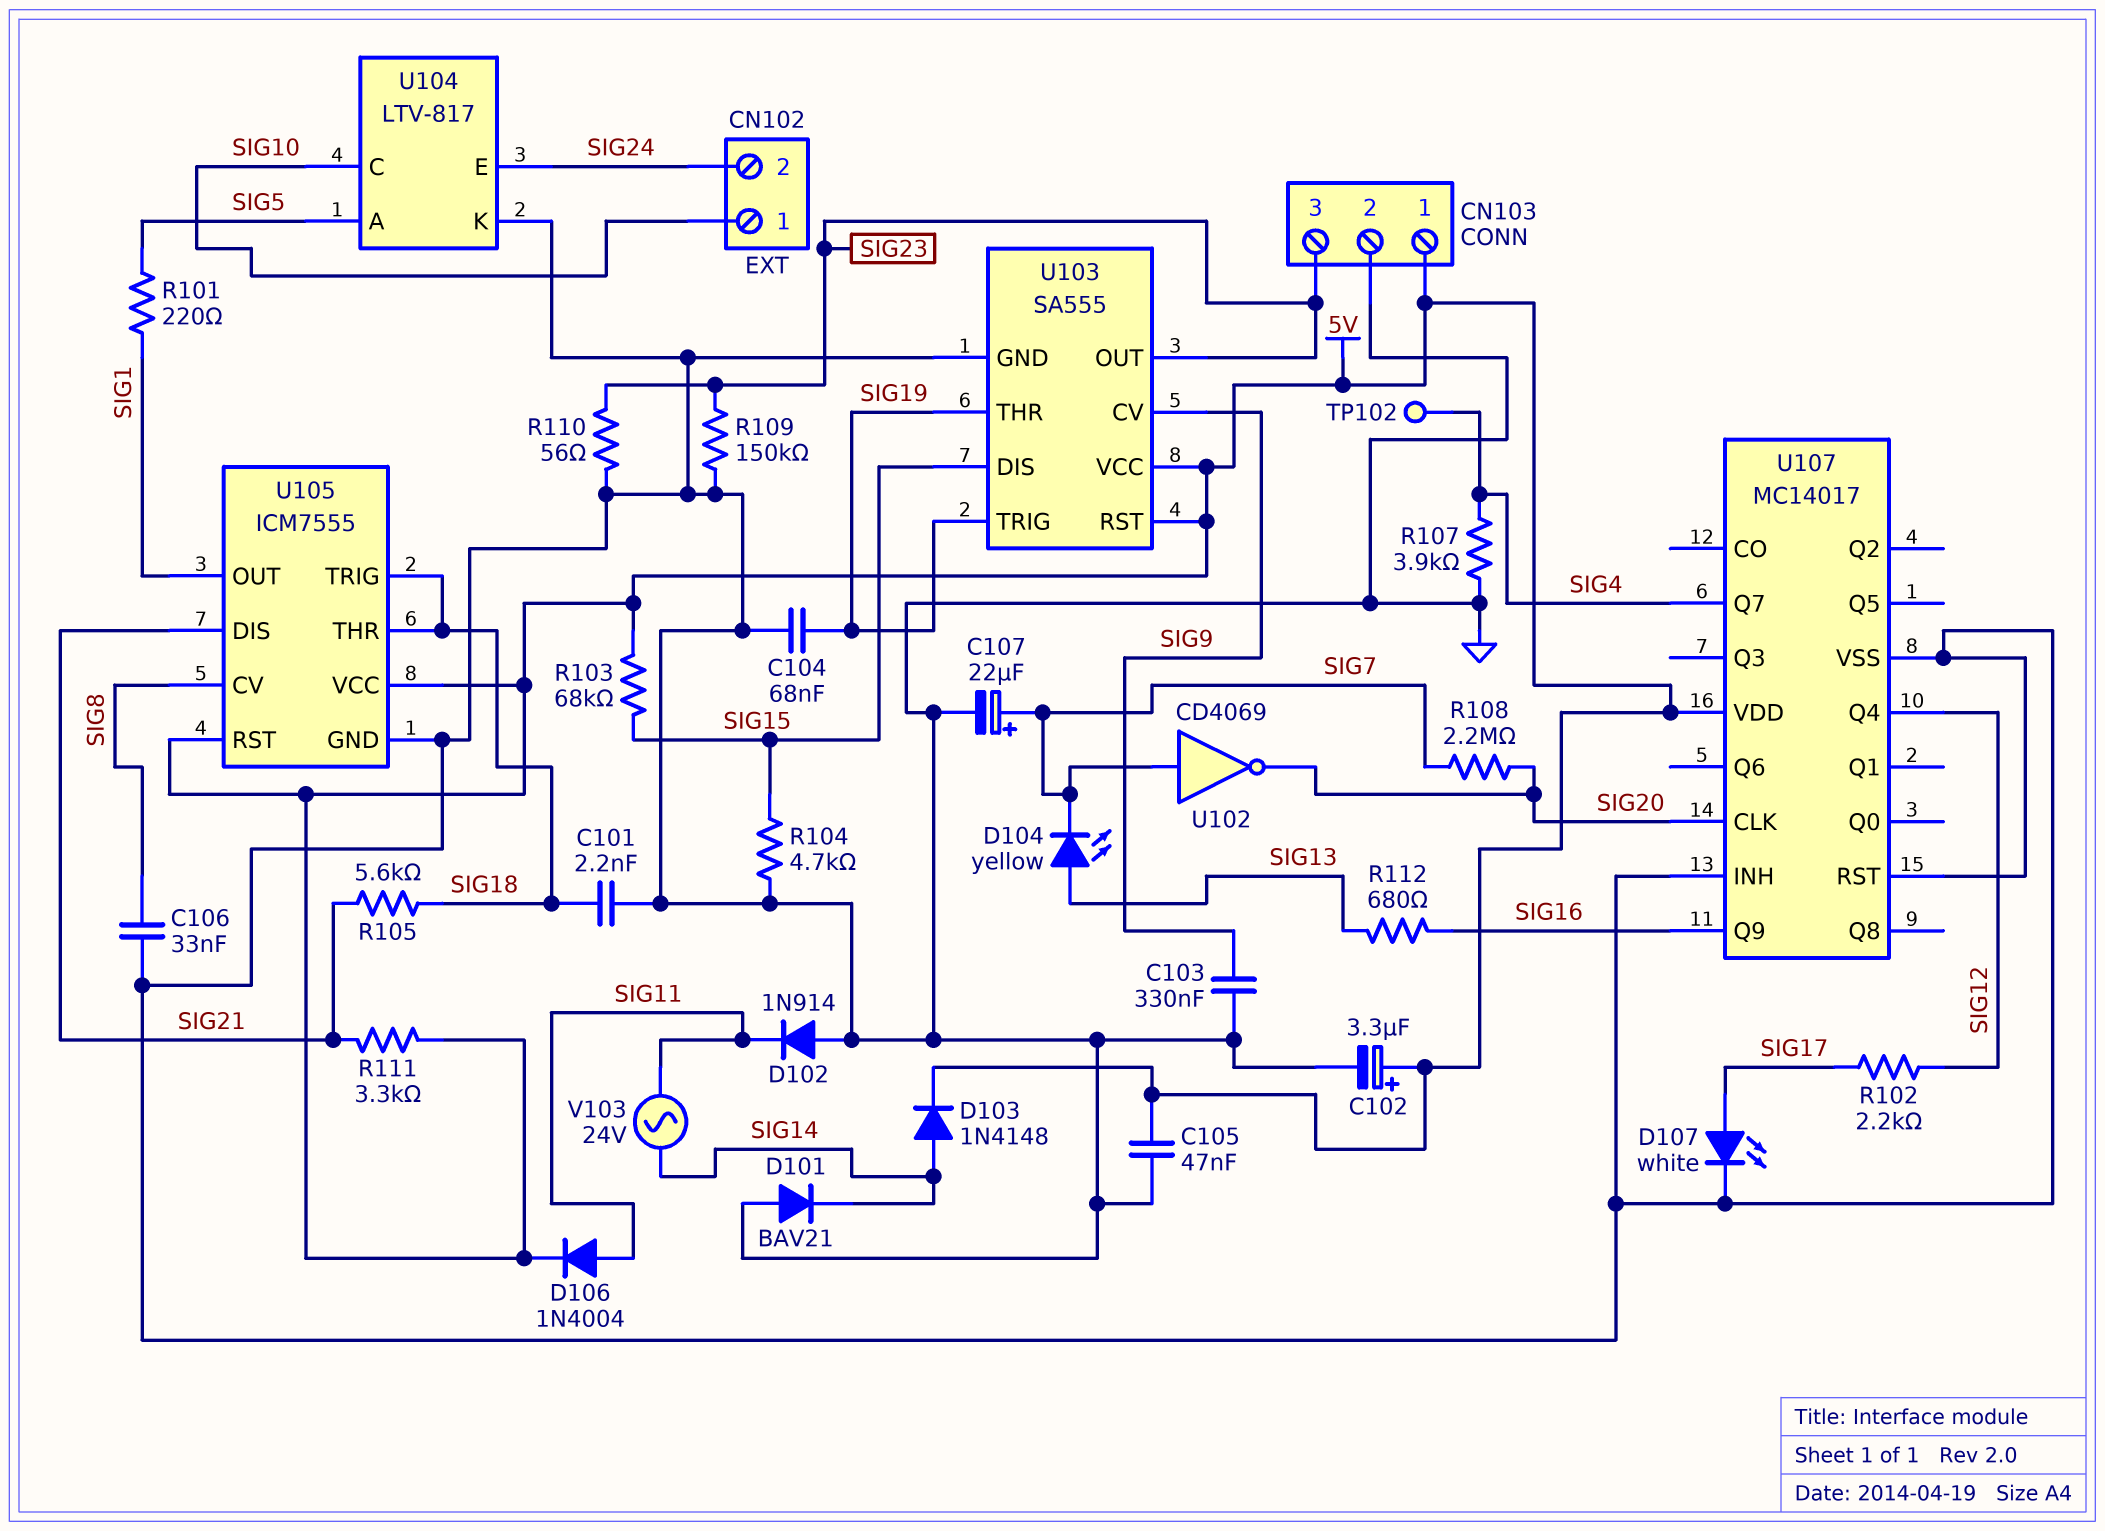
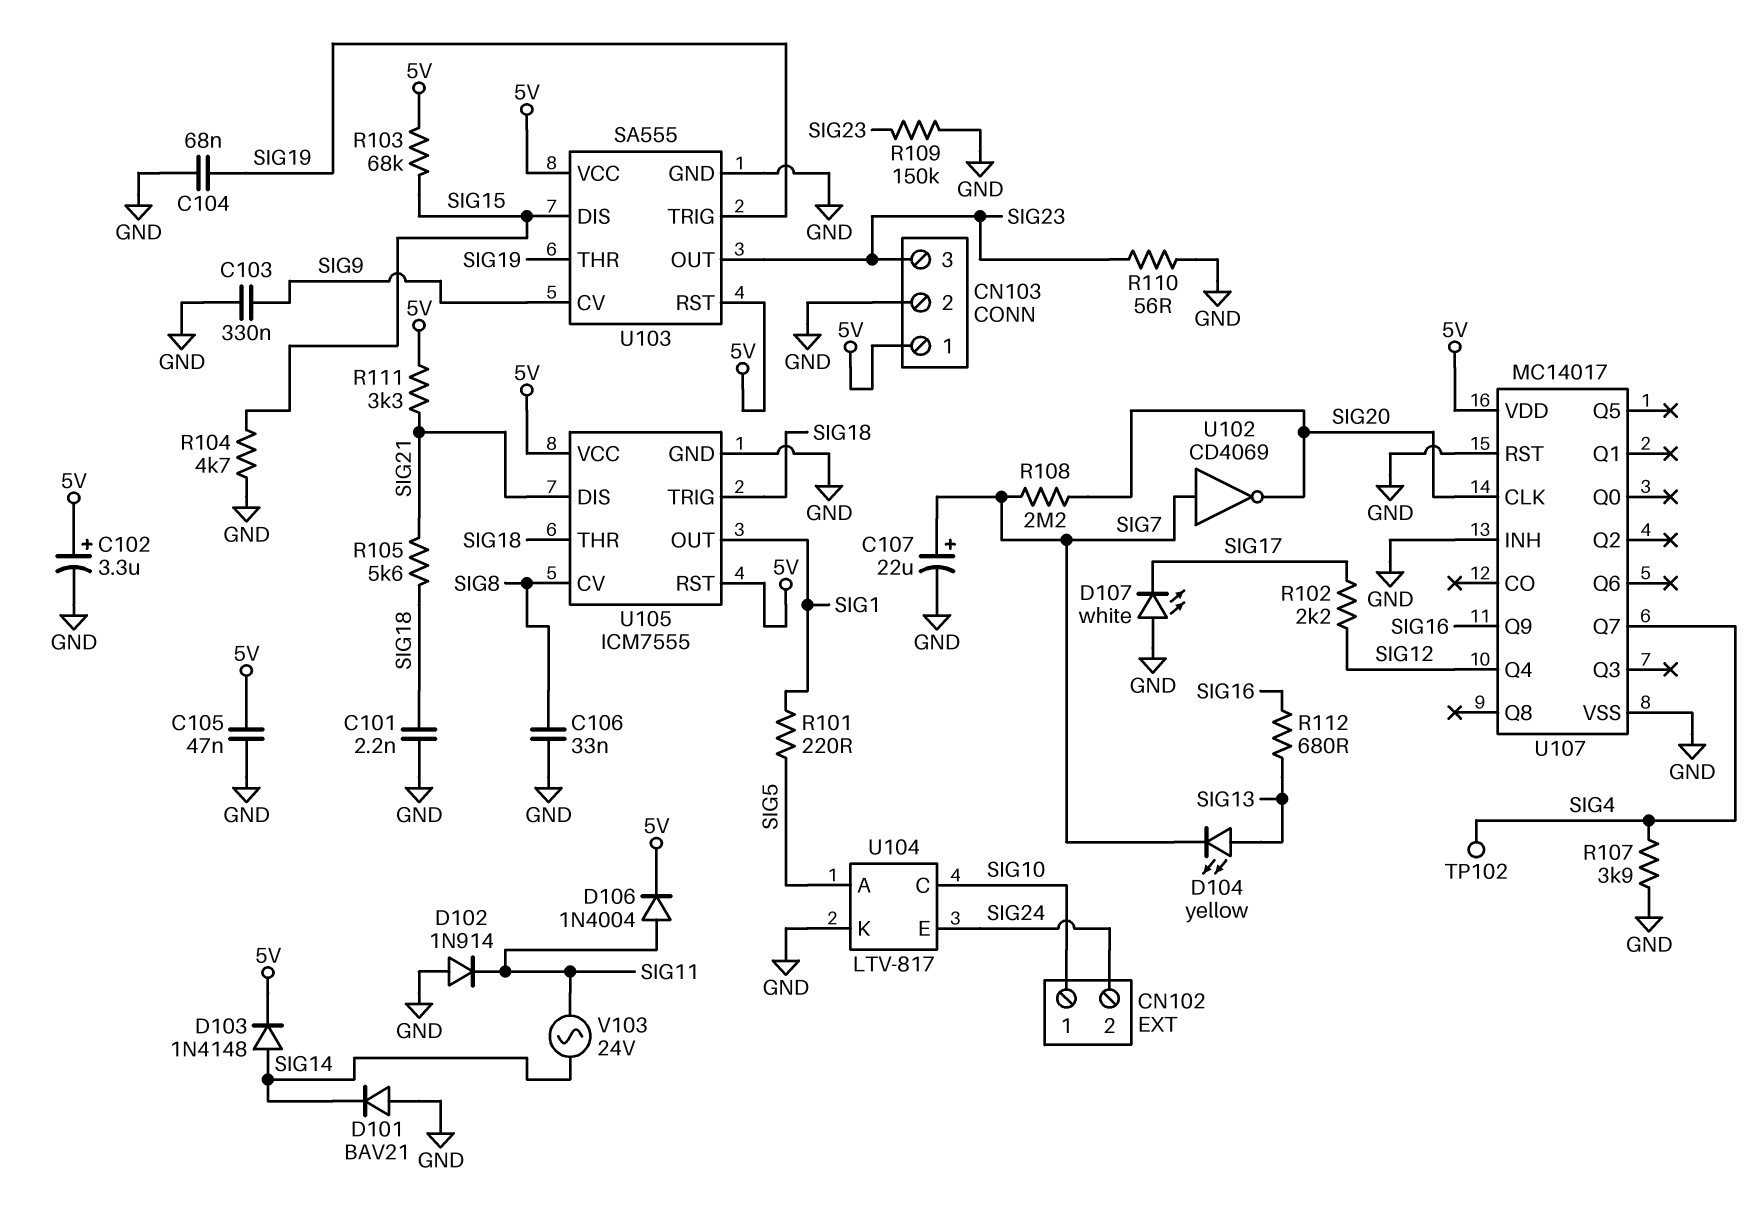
D107: LED white (A SIG17, K GND) -> LED white (A GND, K SIG17)

